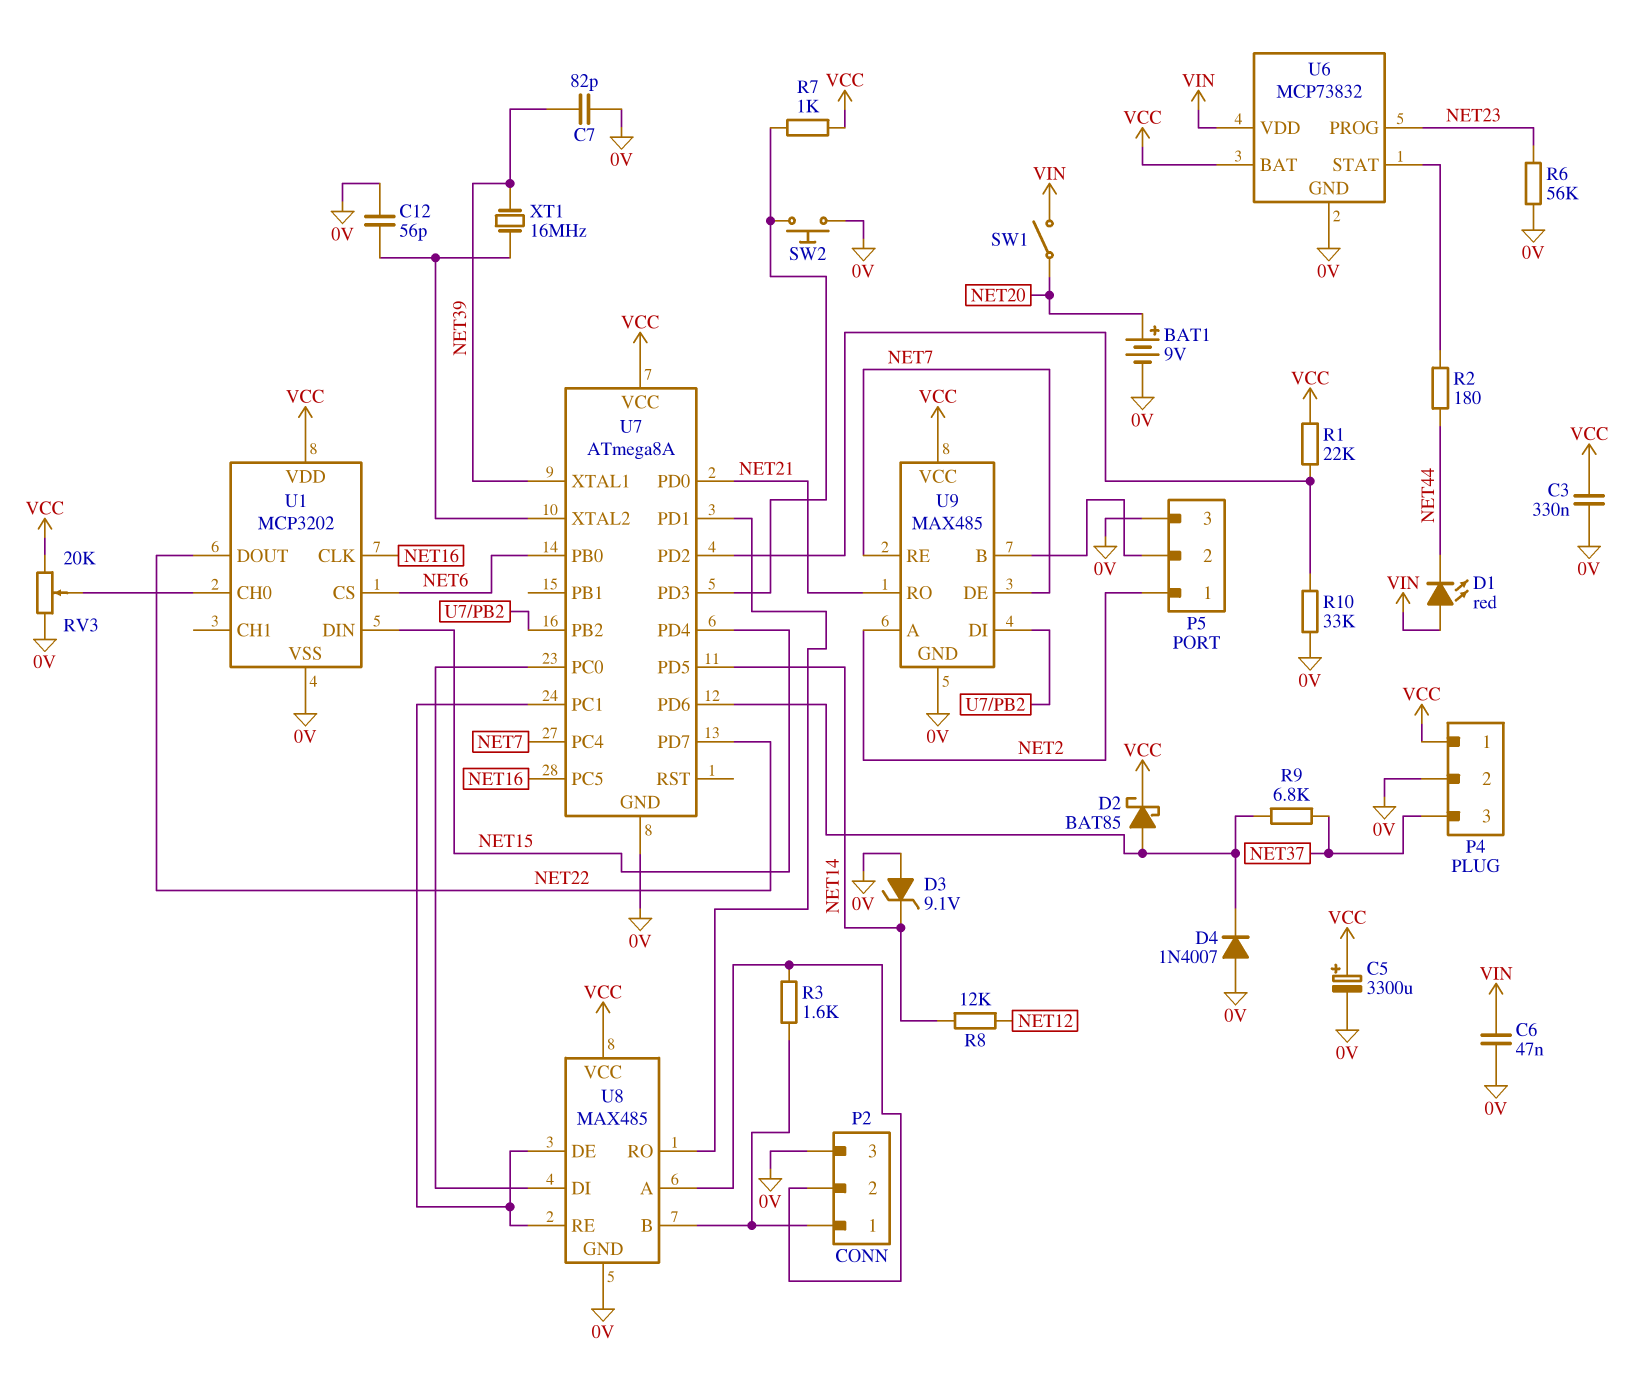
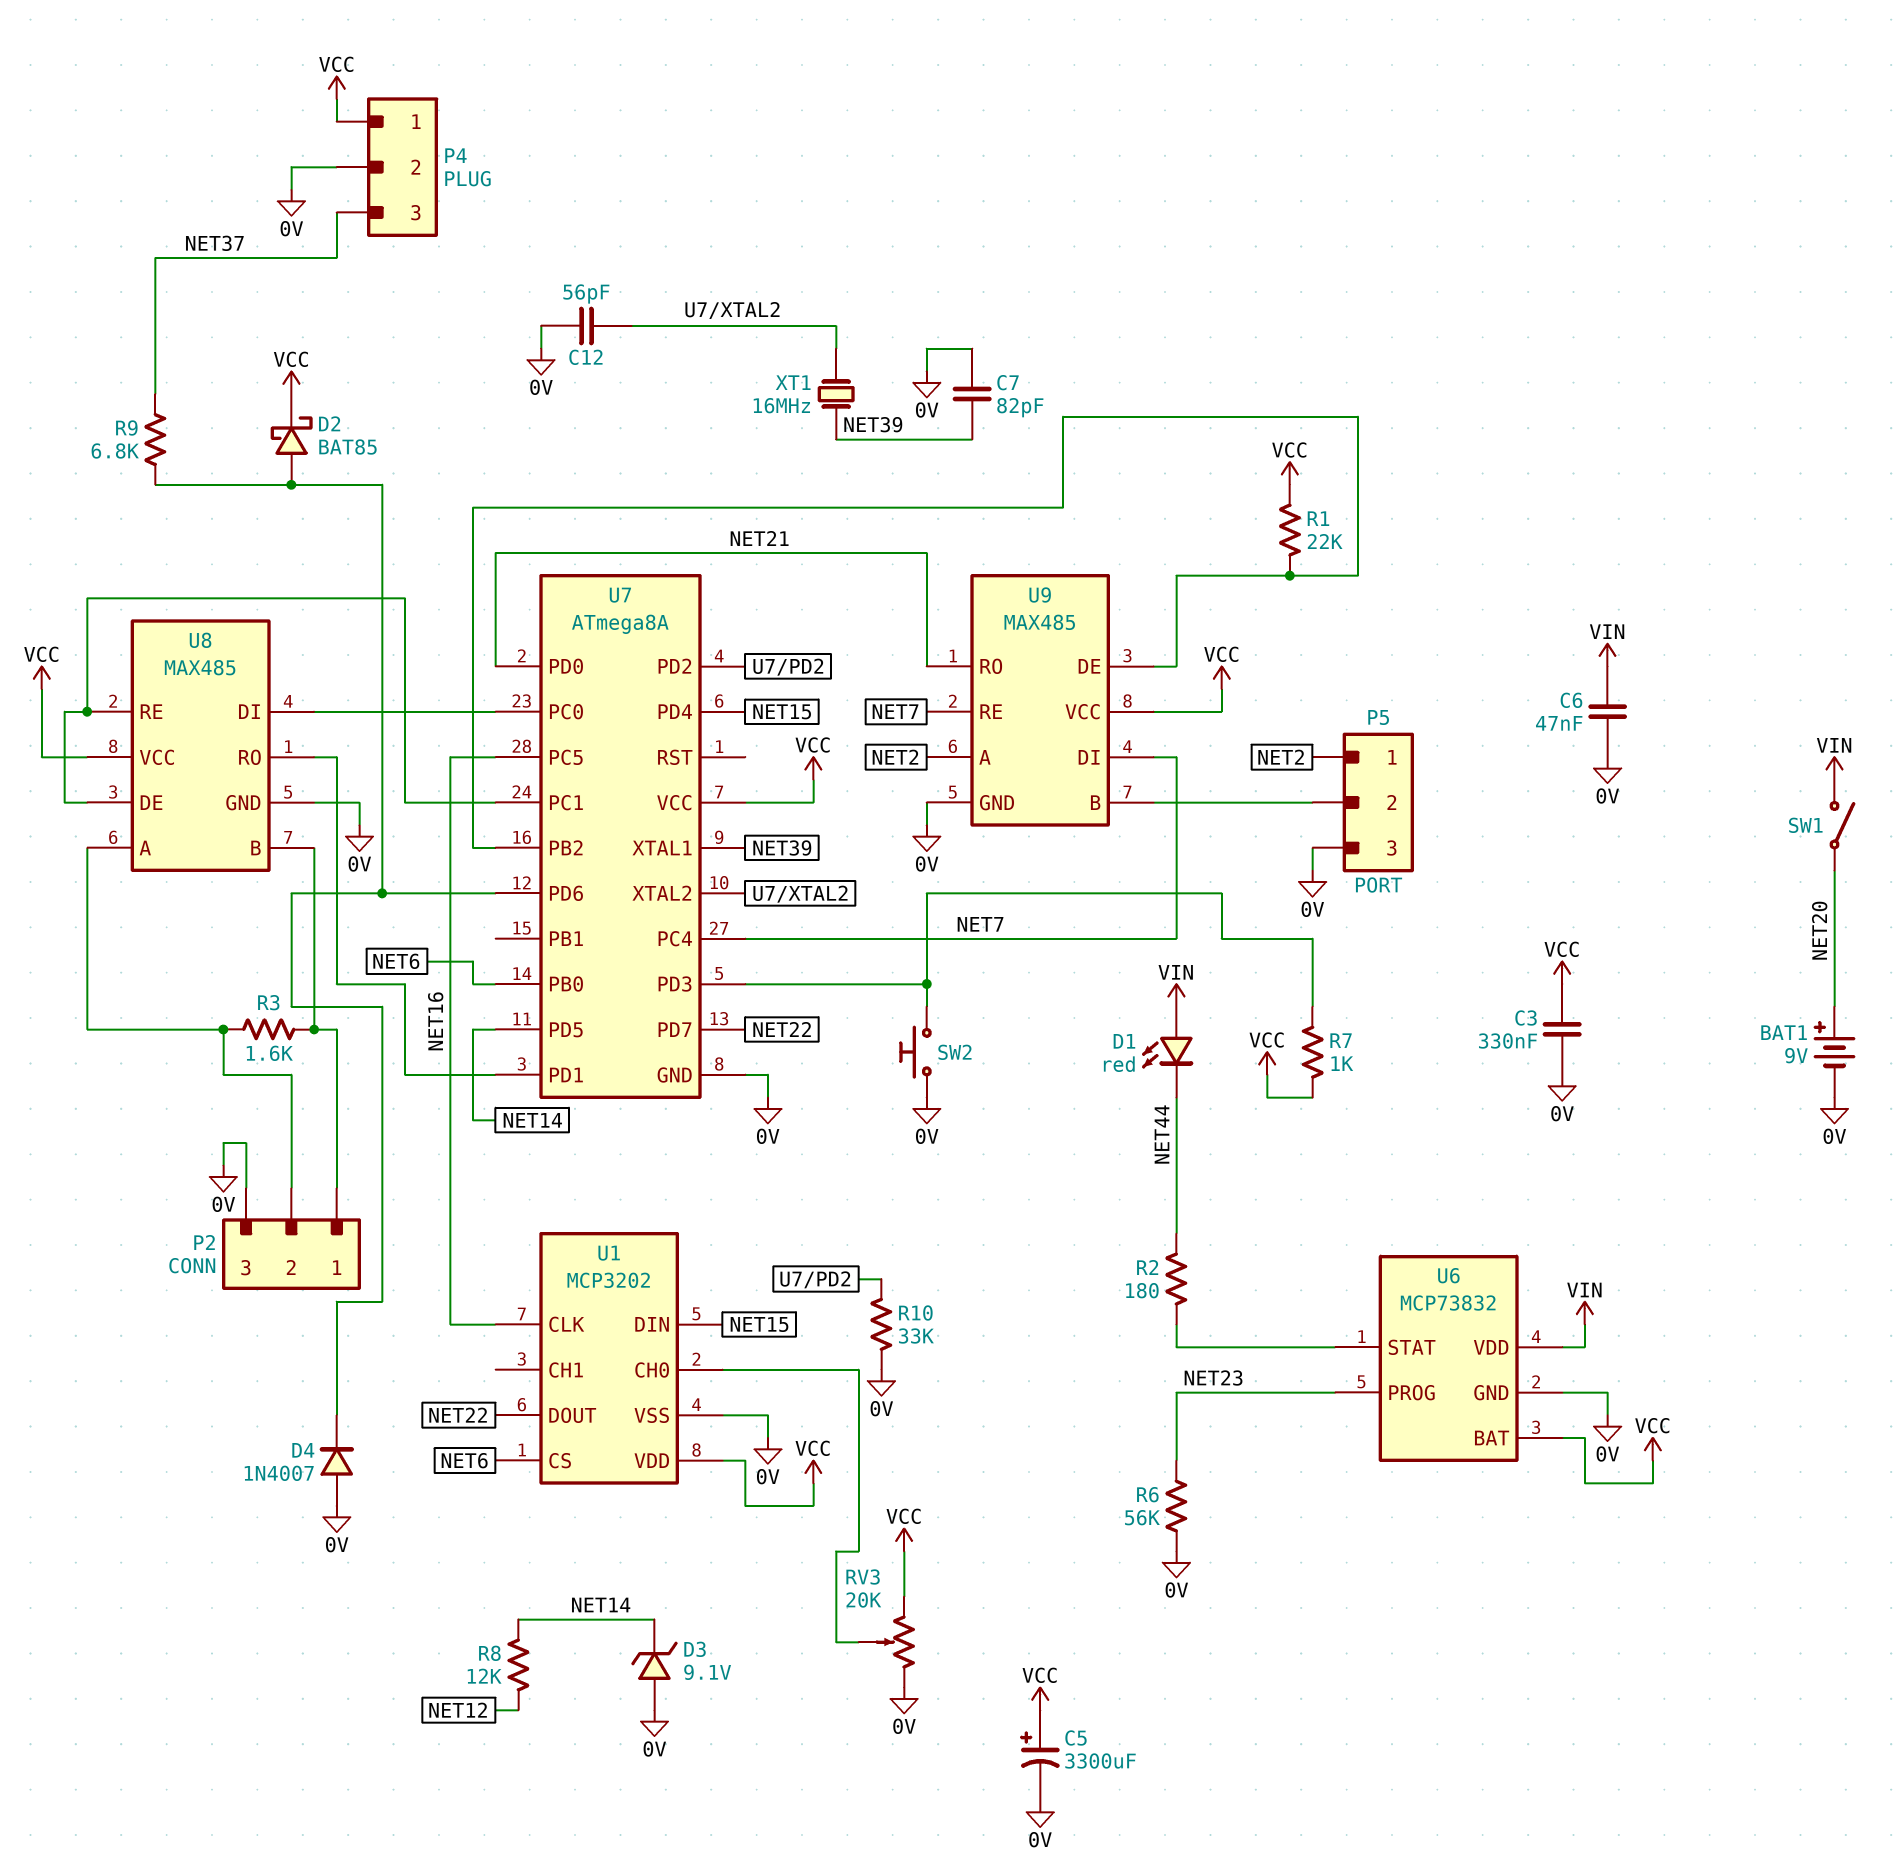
R1: 22k (U7/PD2, VCC) -> 22k (U7/PB2, VCC)
U9 pin DE: NET7 -> U7/PB2
U9 pin DI: U7/PB2 -> NET7

